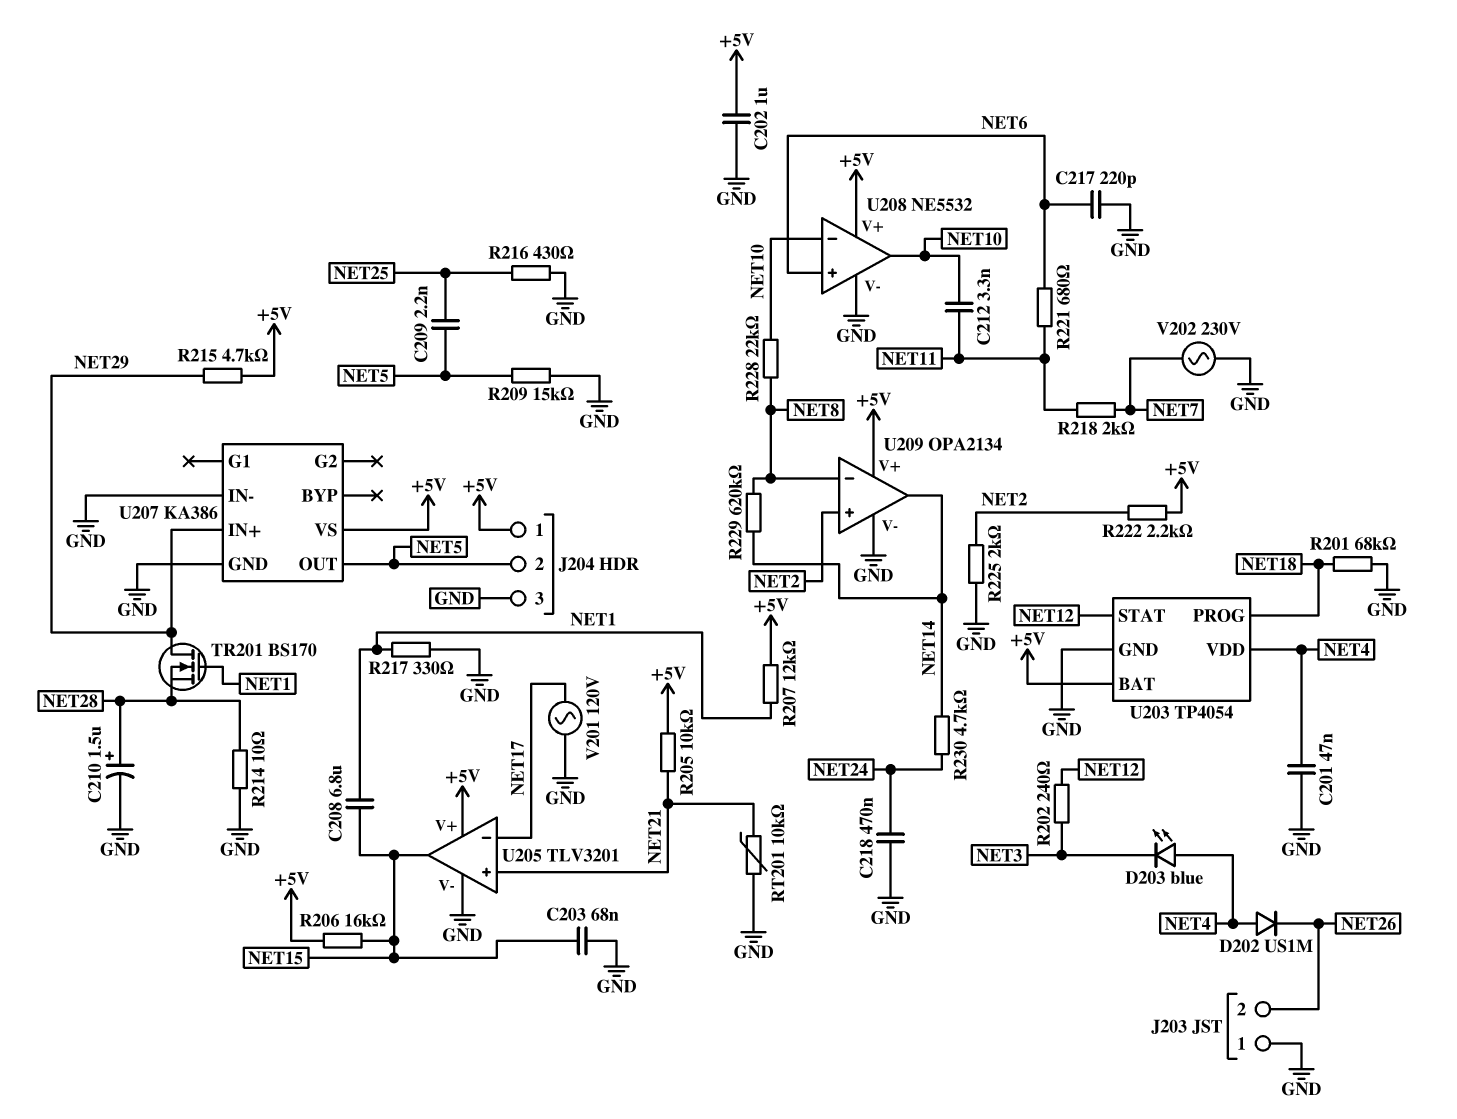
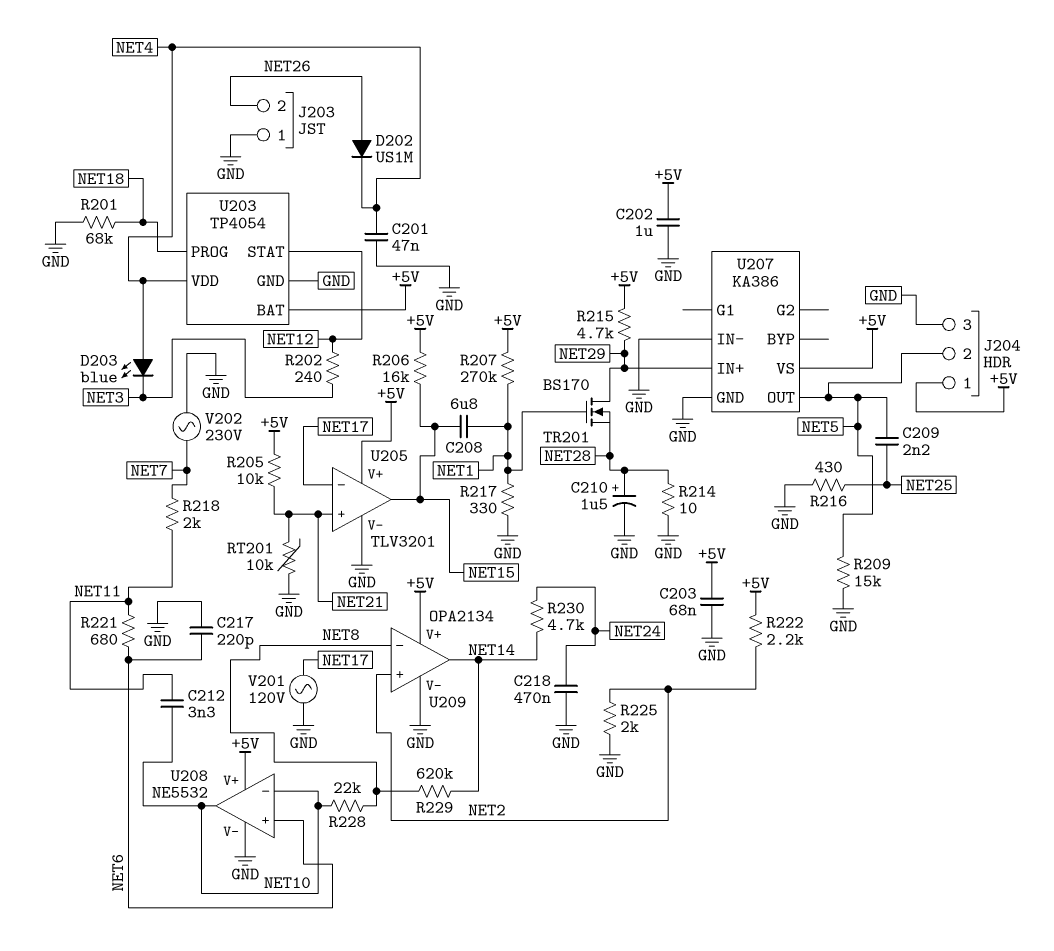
C203: 68nF (GND, NET15) -> 68nF (+5V, GND)
D202: diode US1M (A NET4, K NET26) -> diode US1M (A NET26, K NET4)
R207: 12k (+5V, NET1) -> 270k (+5V, NET1)

